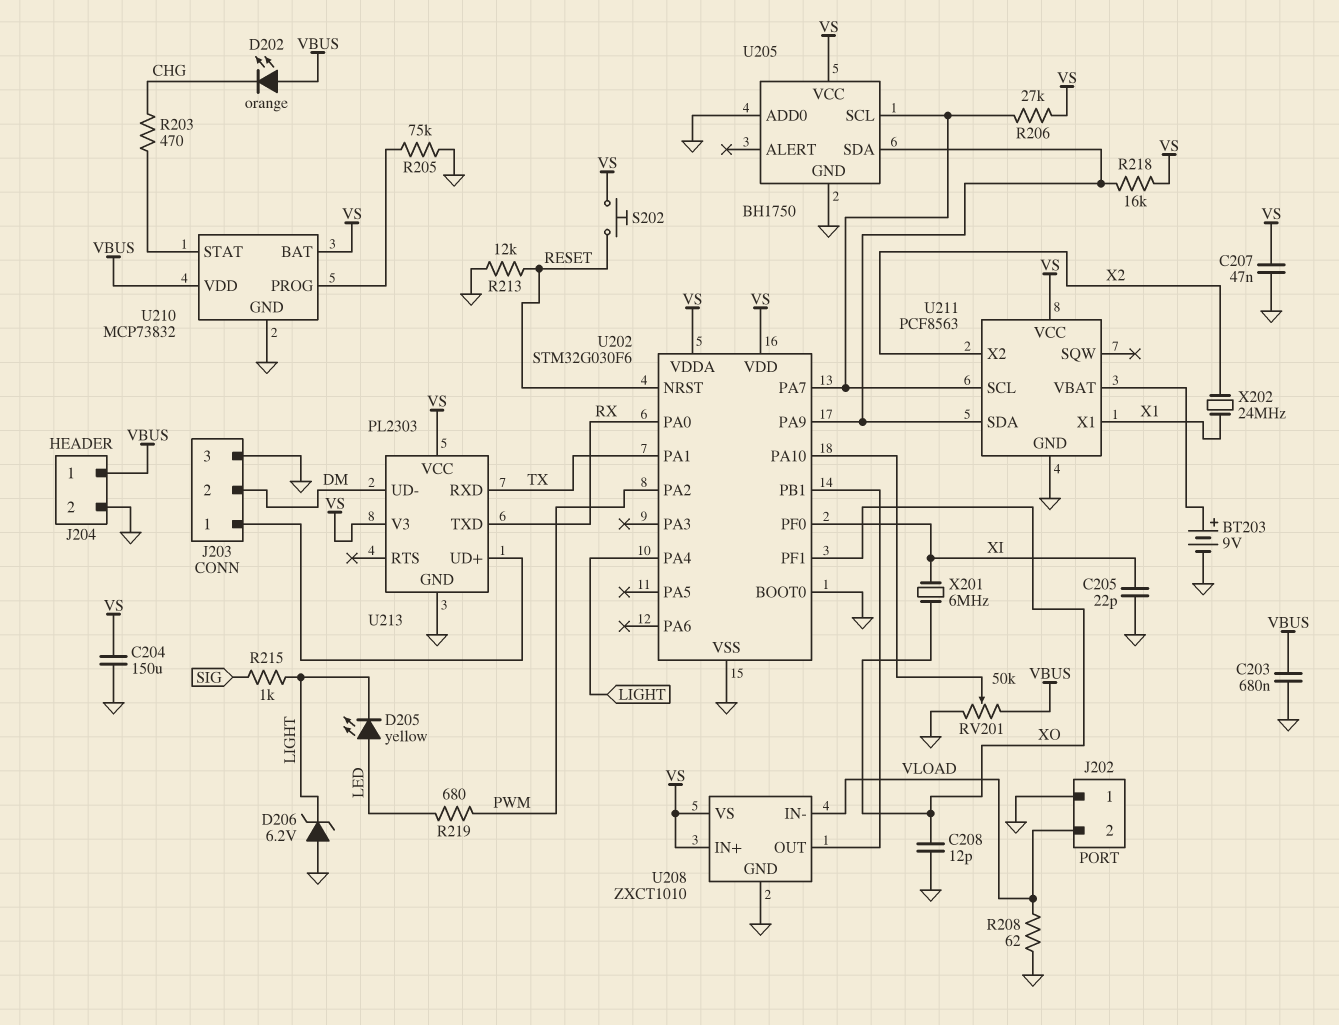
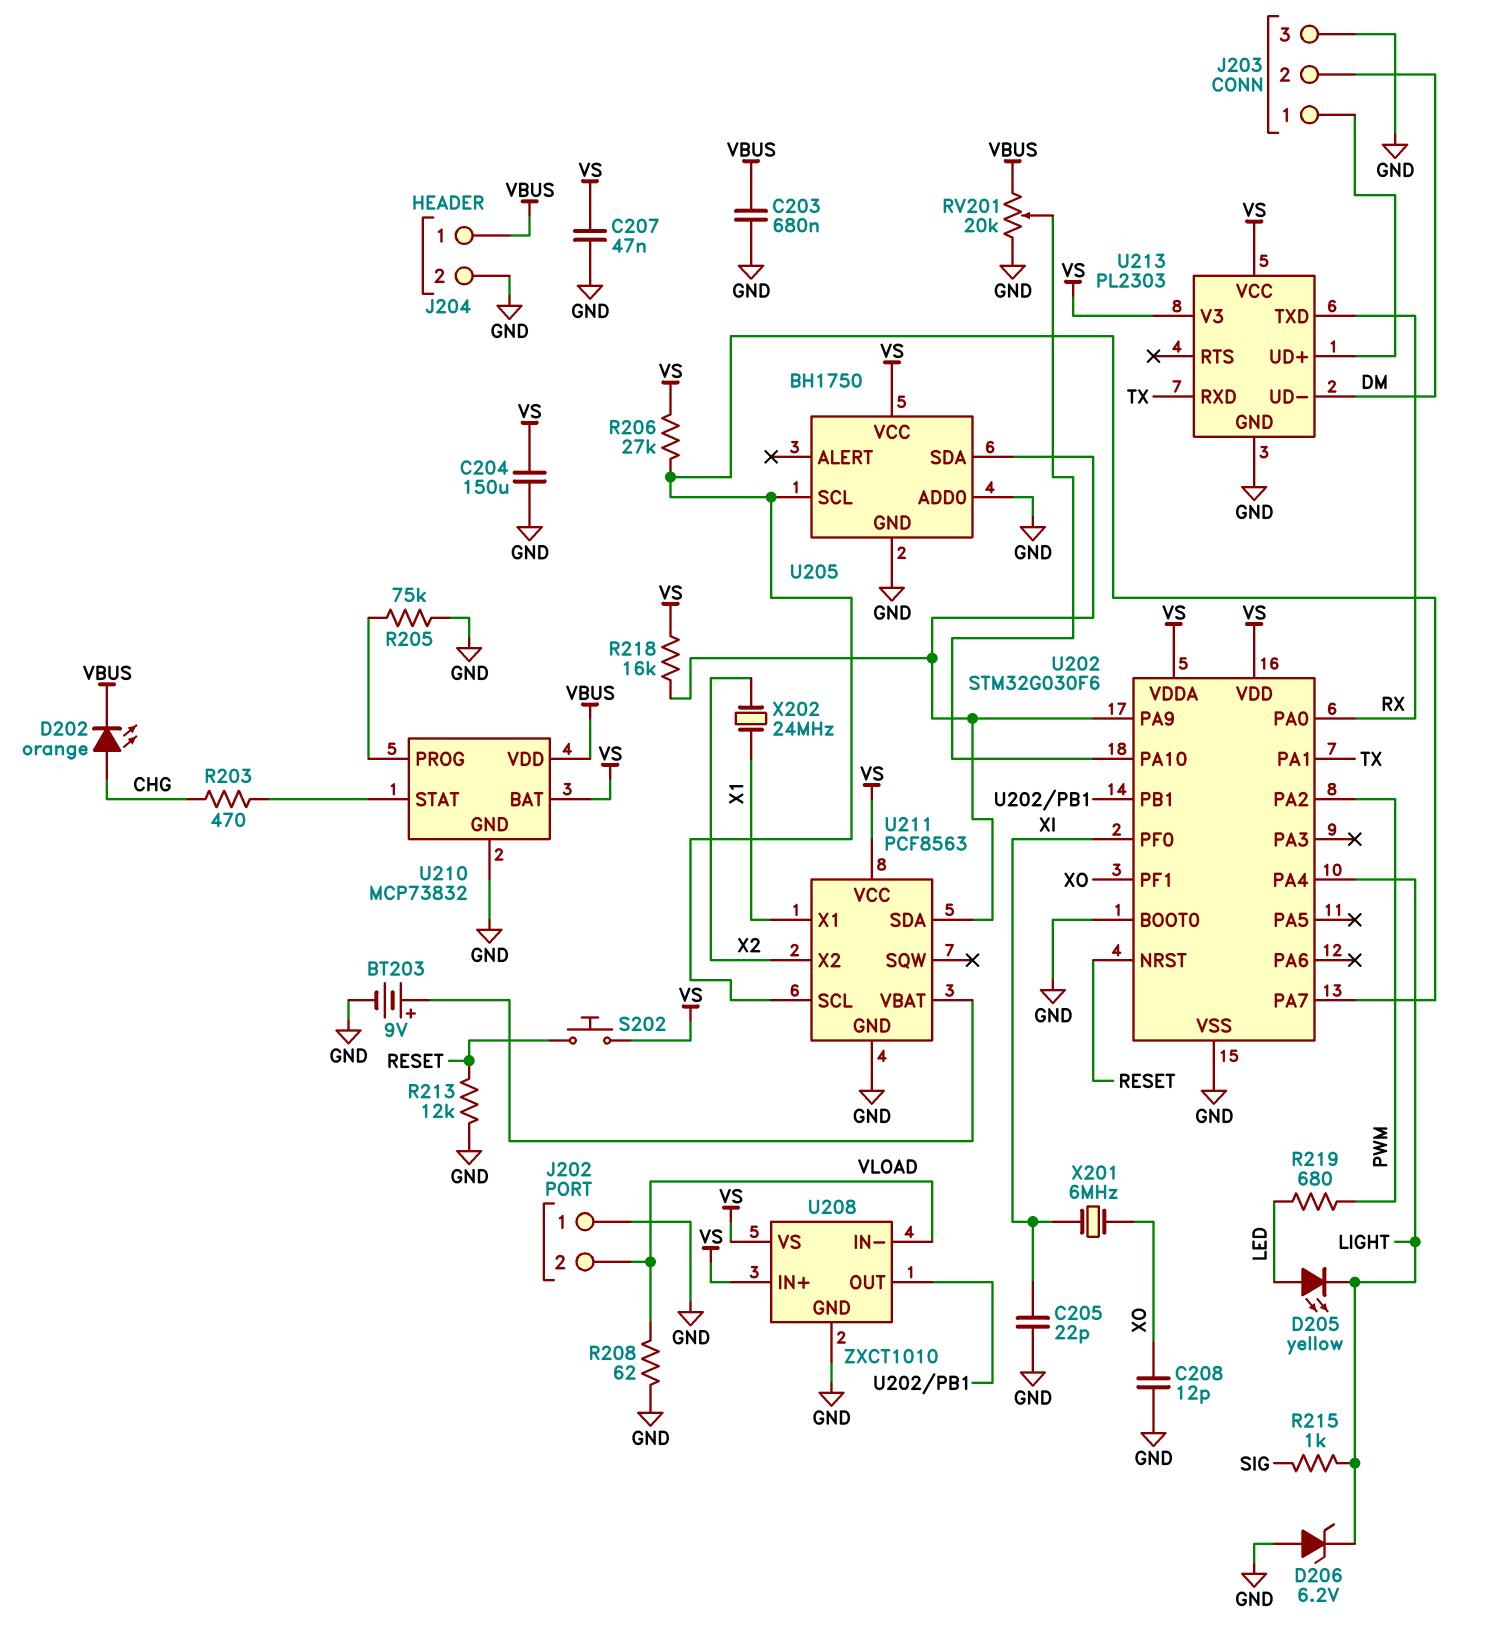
D202: LED orange (A VBUS, K CHG) -> LED orange (A CHG, K VBUS)
RV201: 50k (GND, VBUS, wiper U202/PA10) -> 20k (GND, VBUS, wiper U202/PA10)

